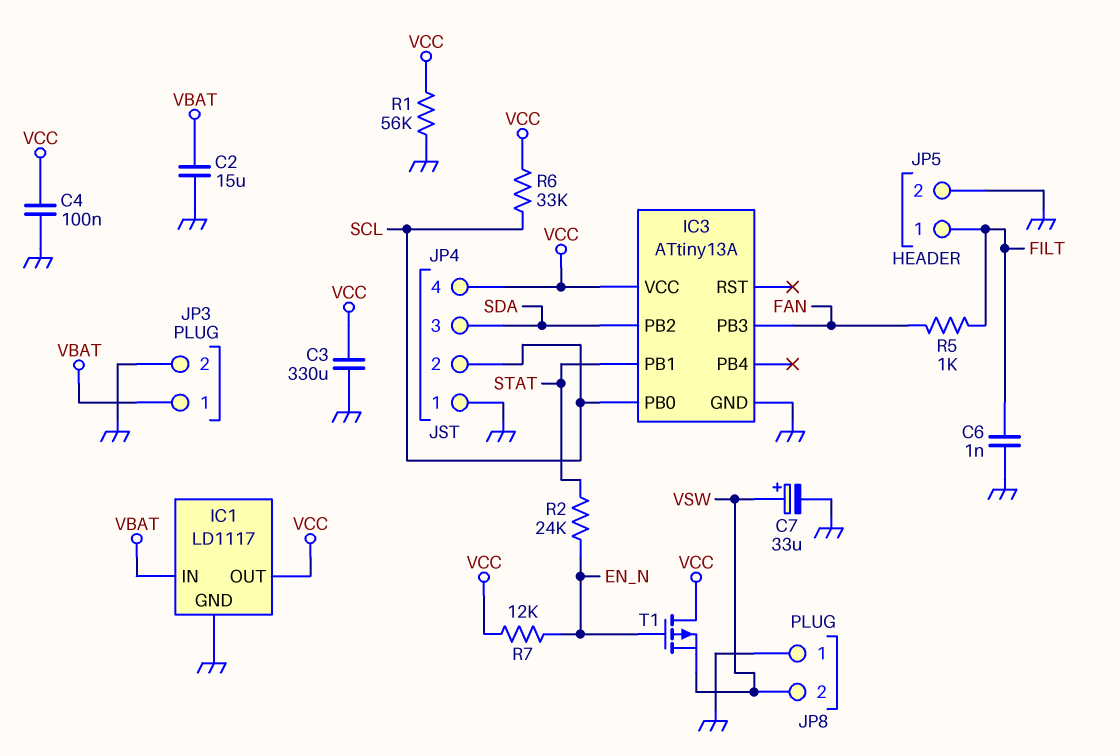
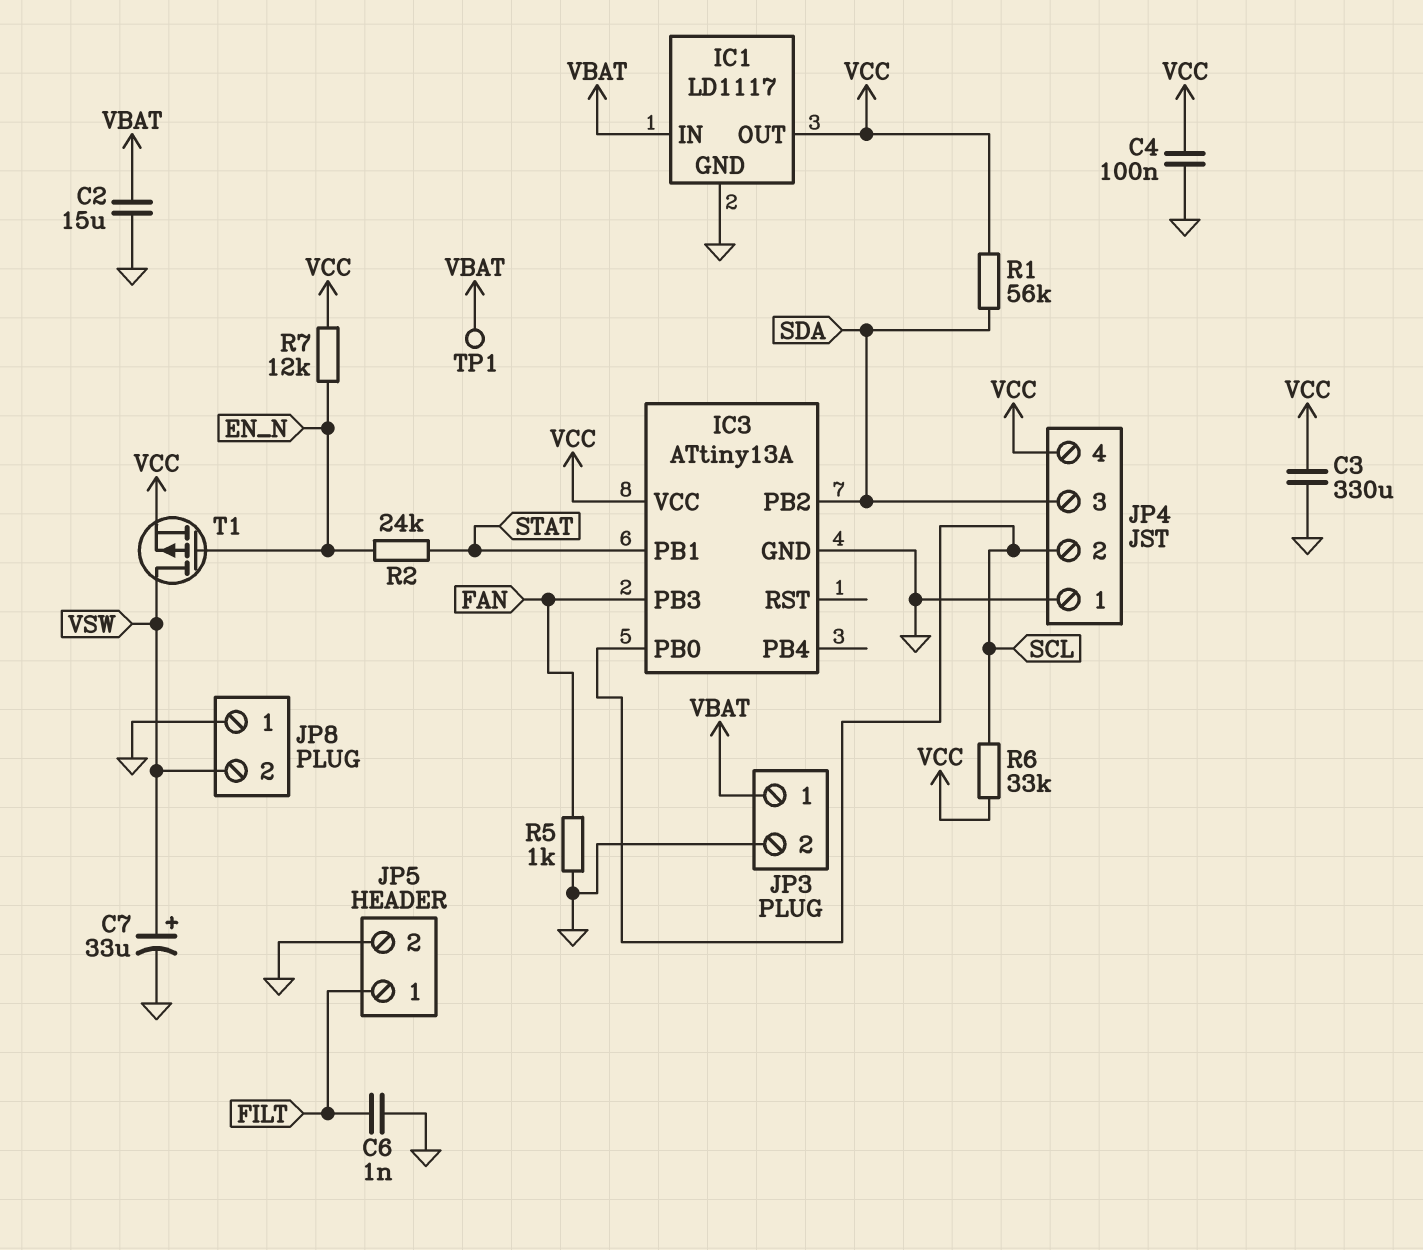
R1: 56k (GND, VCC) -> 56k (SDA, VCC)
R5: 1k (FAN, FILT) -> 1k (FAN, GND)
T1: PMOS (G EN_N, D VCC, S VSW) -> PMOS (G EN_N, D VSW, S VCC)
TP1: none -> test point (VBAT)

